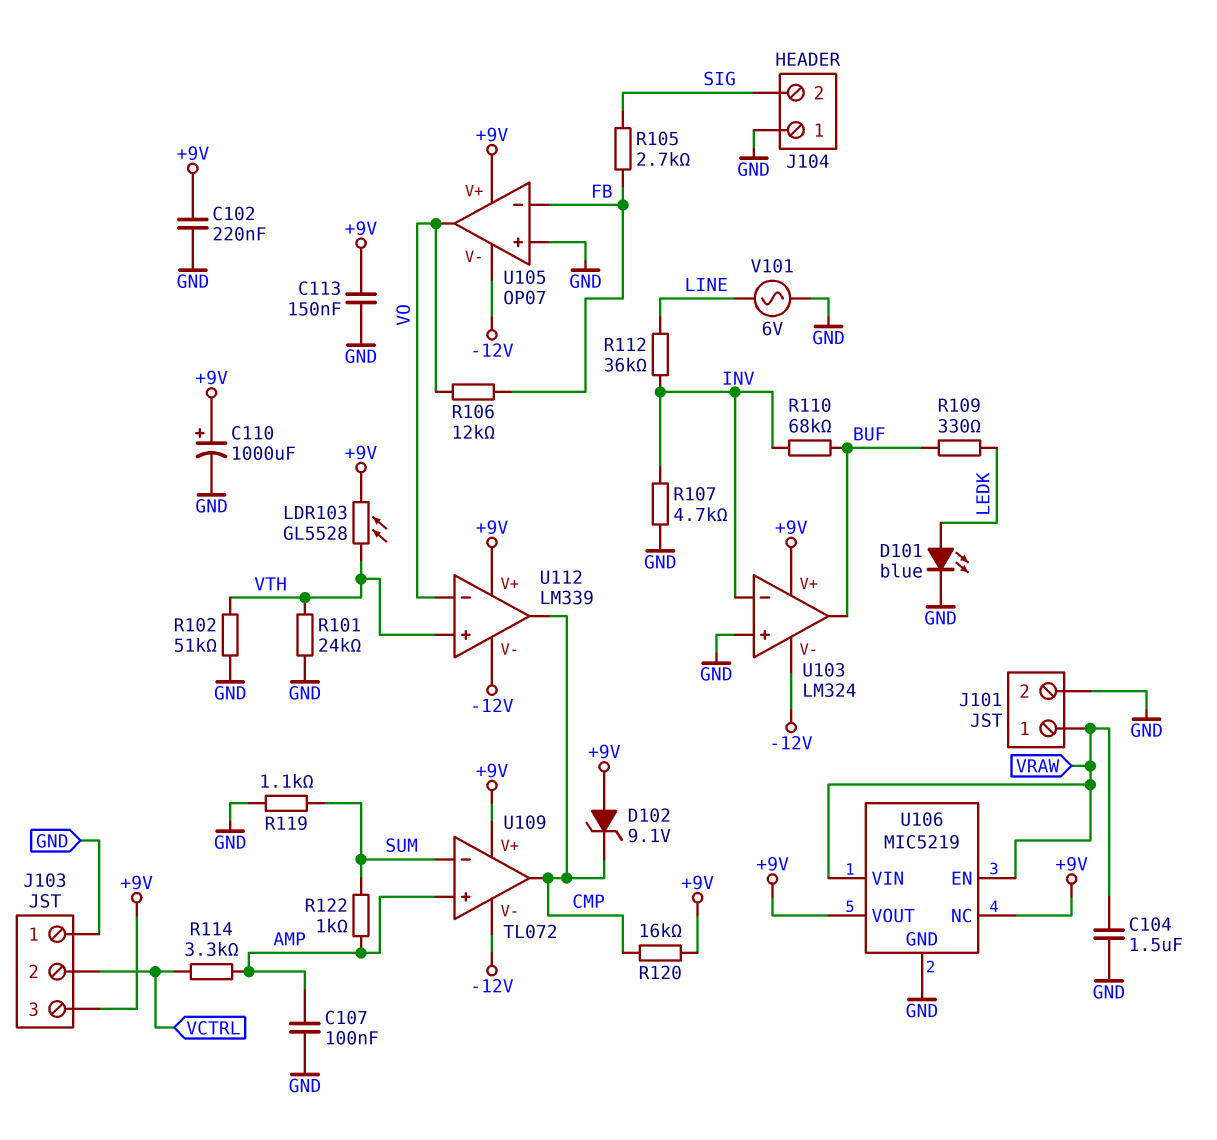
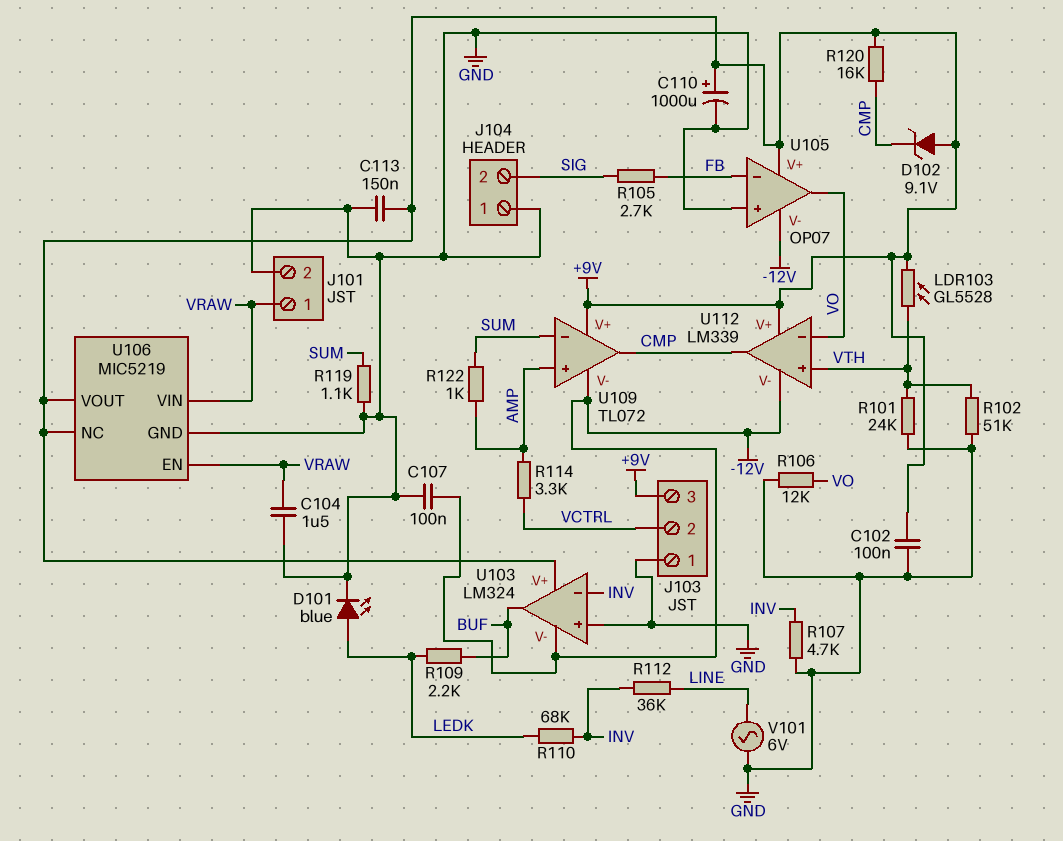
C102: 220nF (+9V, GND) -> 100nF (+9V, GND)
C107: 100nF (AMP, GND) -> 100nF (-12V, GND)
R106: 12k (FB, VO) -> 12k (GND, VO)
R109: 330 (BUF, LEDK) -> 2.2k (BUF, LEDK)
R110: 68k (BUF, INV) -> 68k (INV, LEDK)

